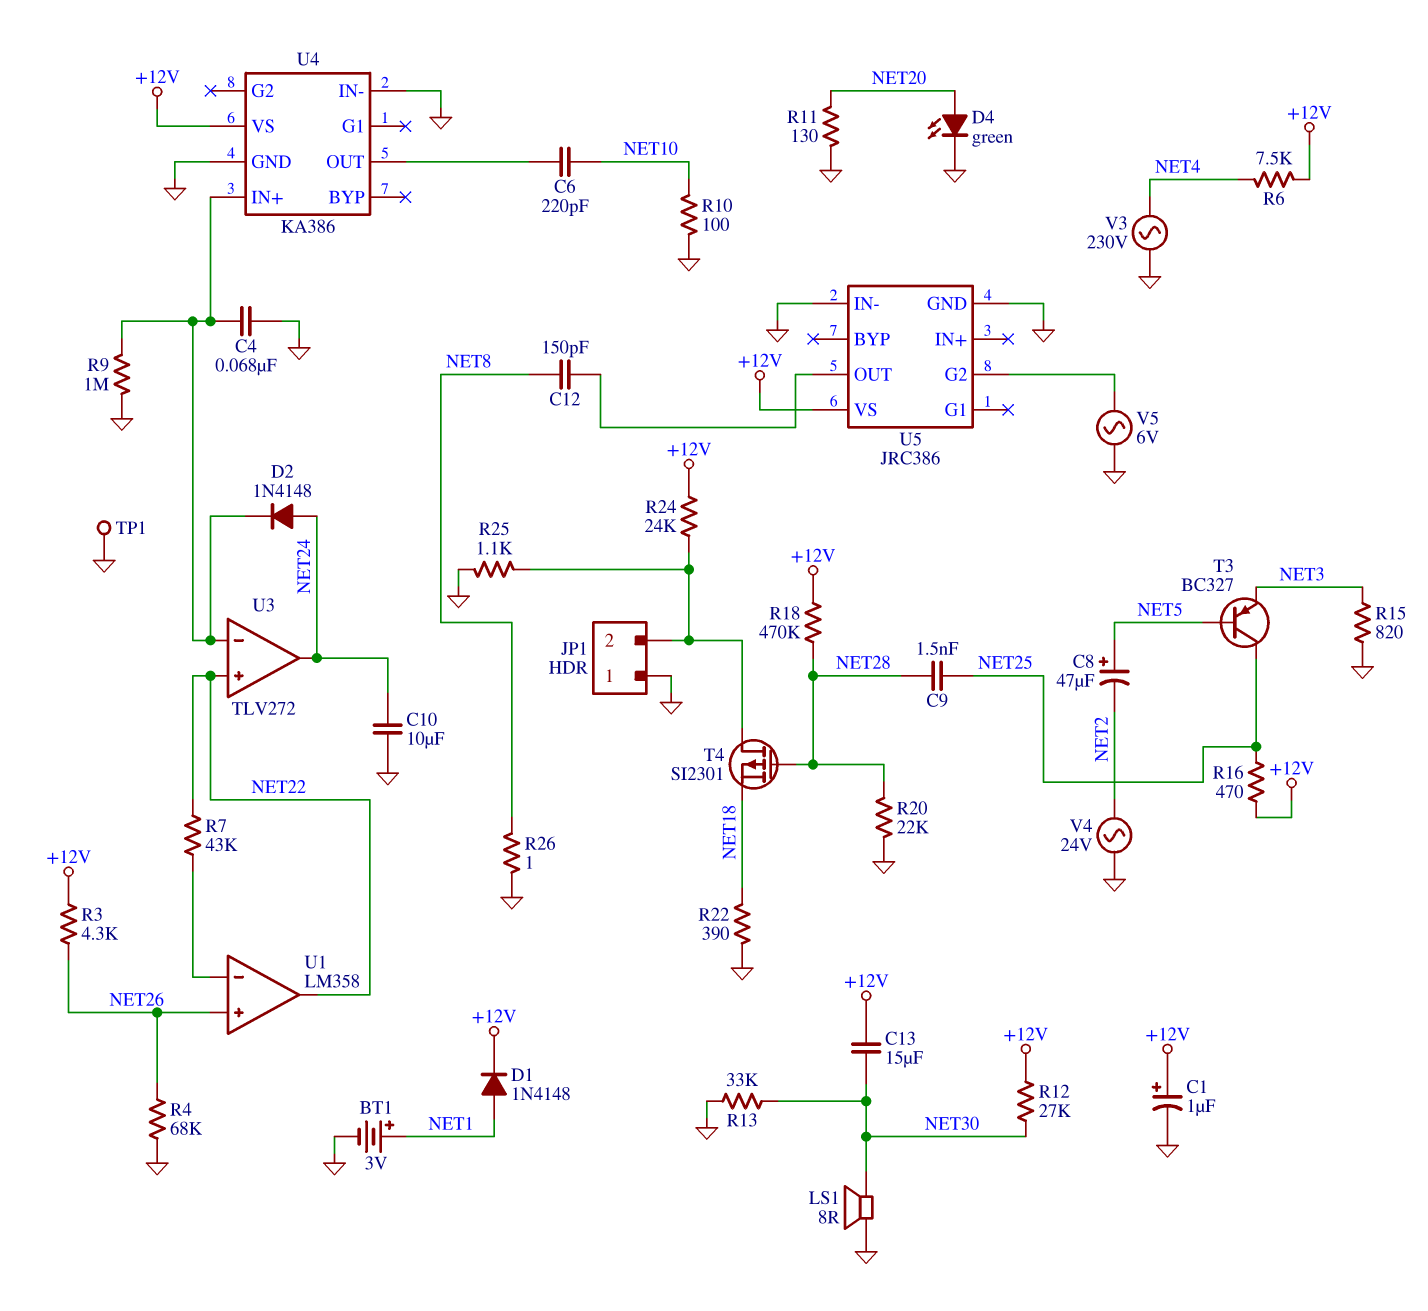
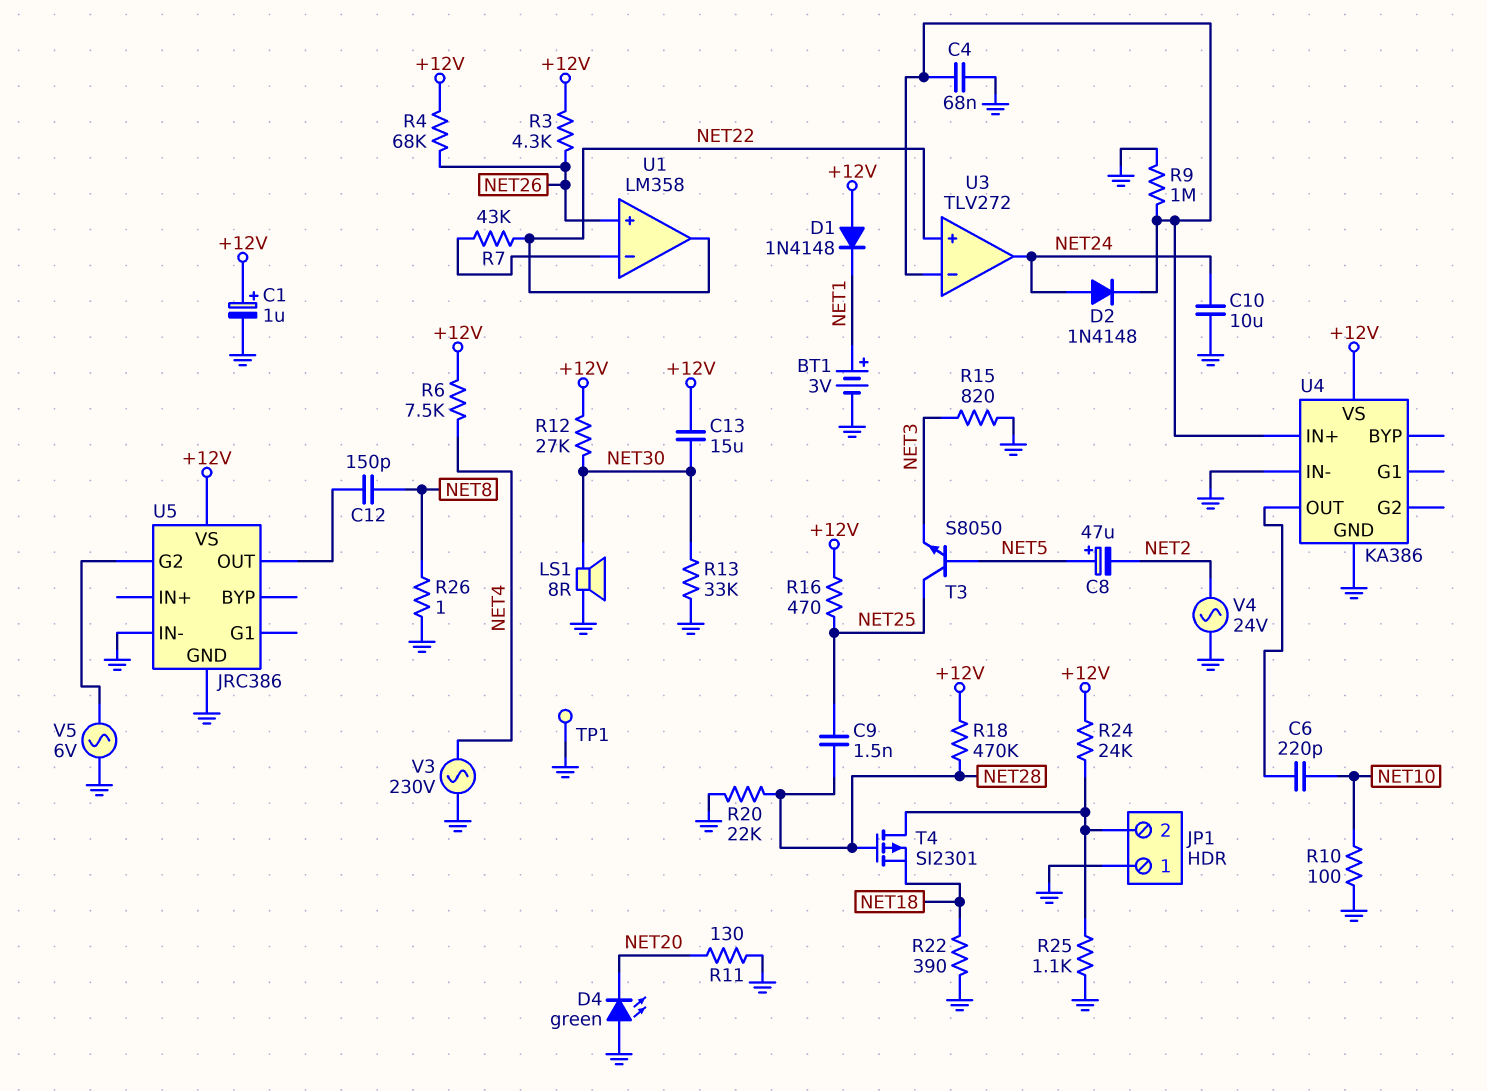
D1: diode 1N4148 (A NET1, K +12V) -> diode 1N4148 (A +12V, K NET1)
D4: LED green (A NET20, K GND) -> LED green (A GND, K NET20)
R4: 68k (GND, NET26) -> 68k (+12V, NET26)
T3: PNP BC327 (B NET5, C NET25, E NET3) -> NPN S8050 (B NET5, C NET25, E NET3)

